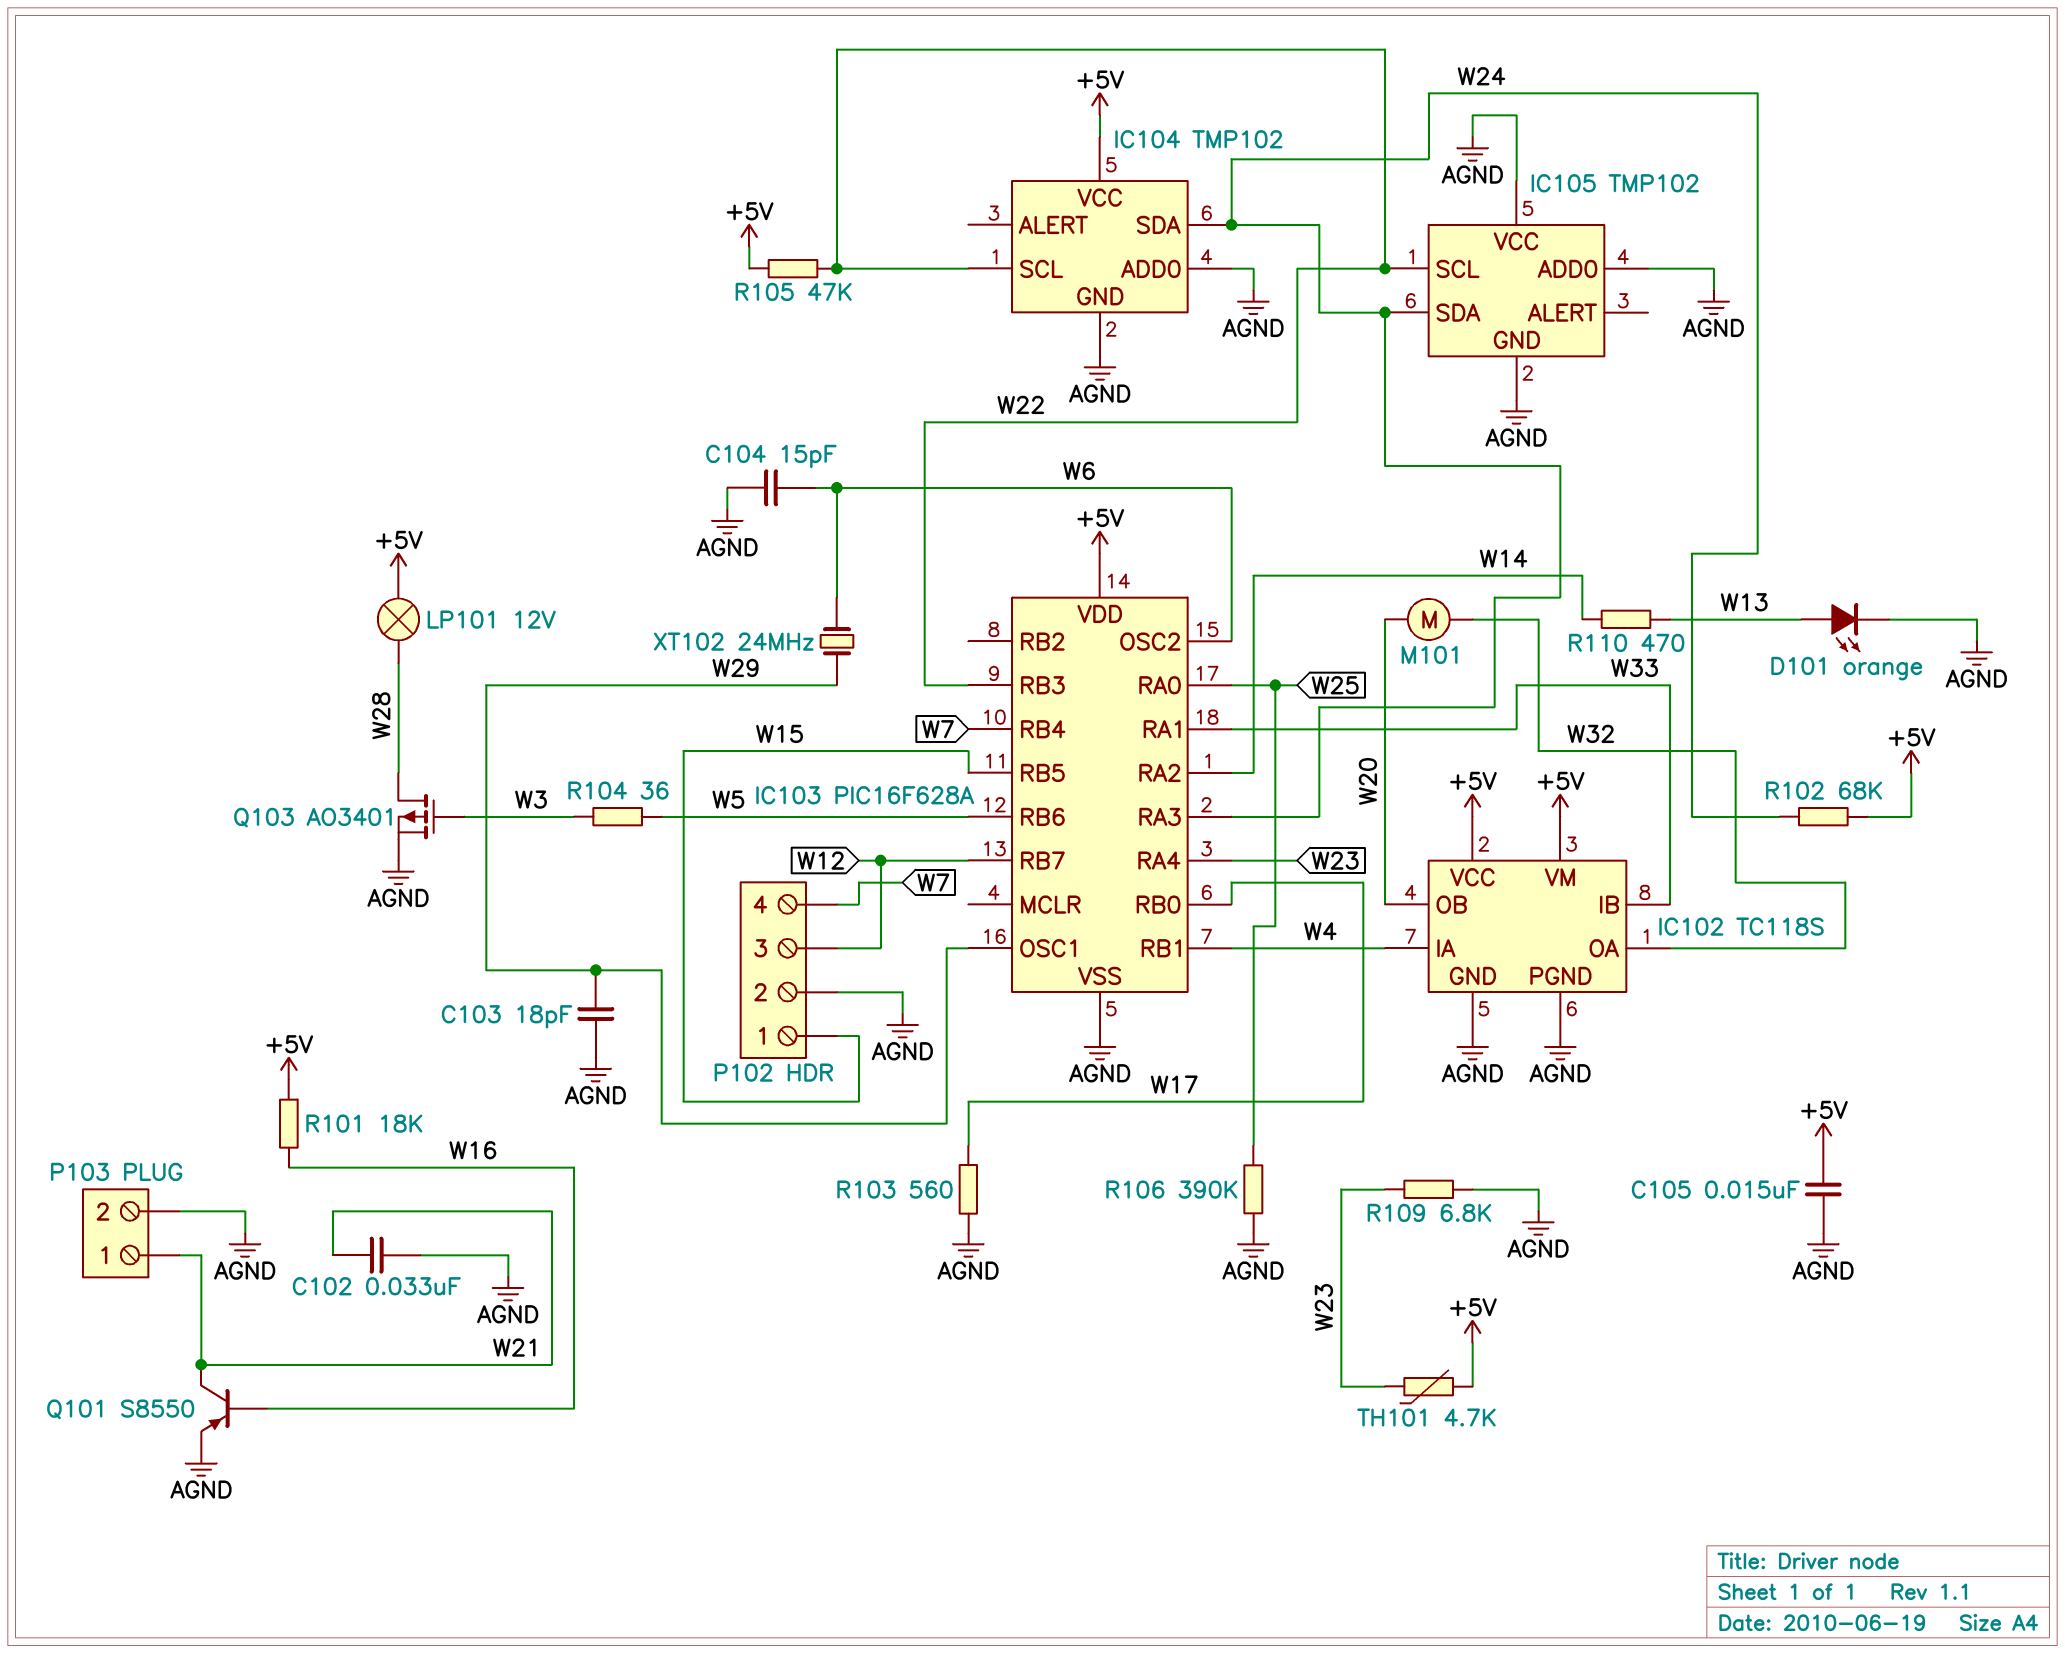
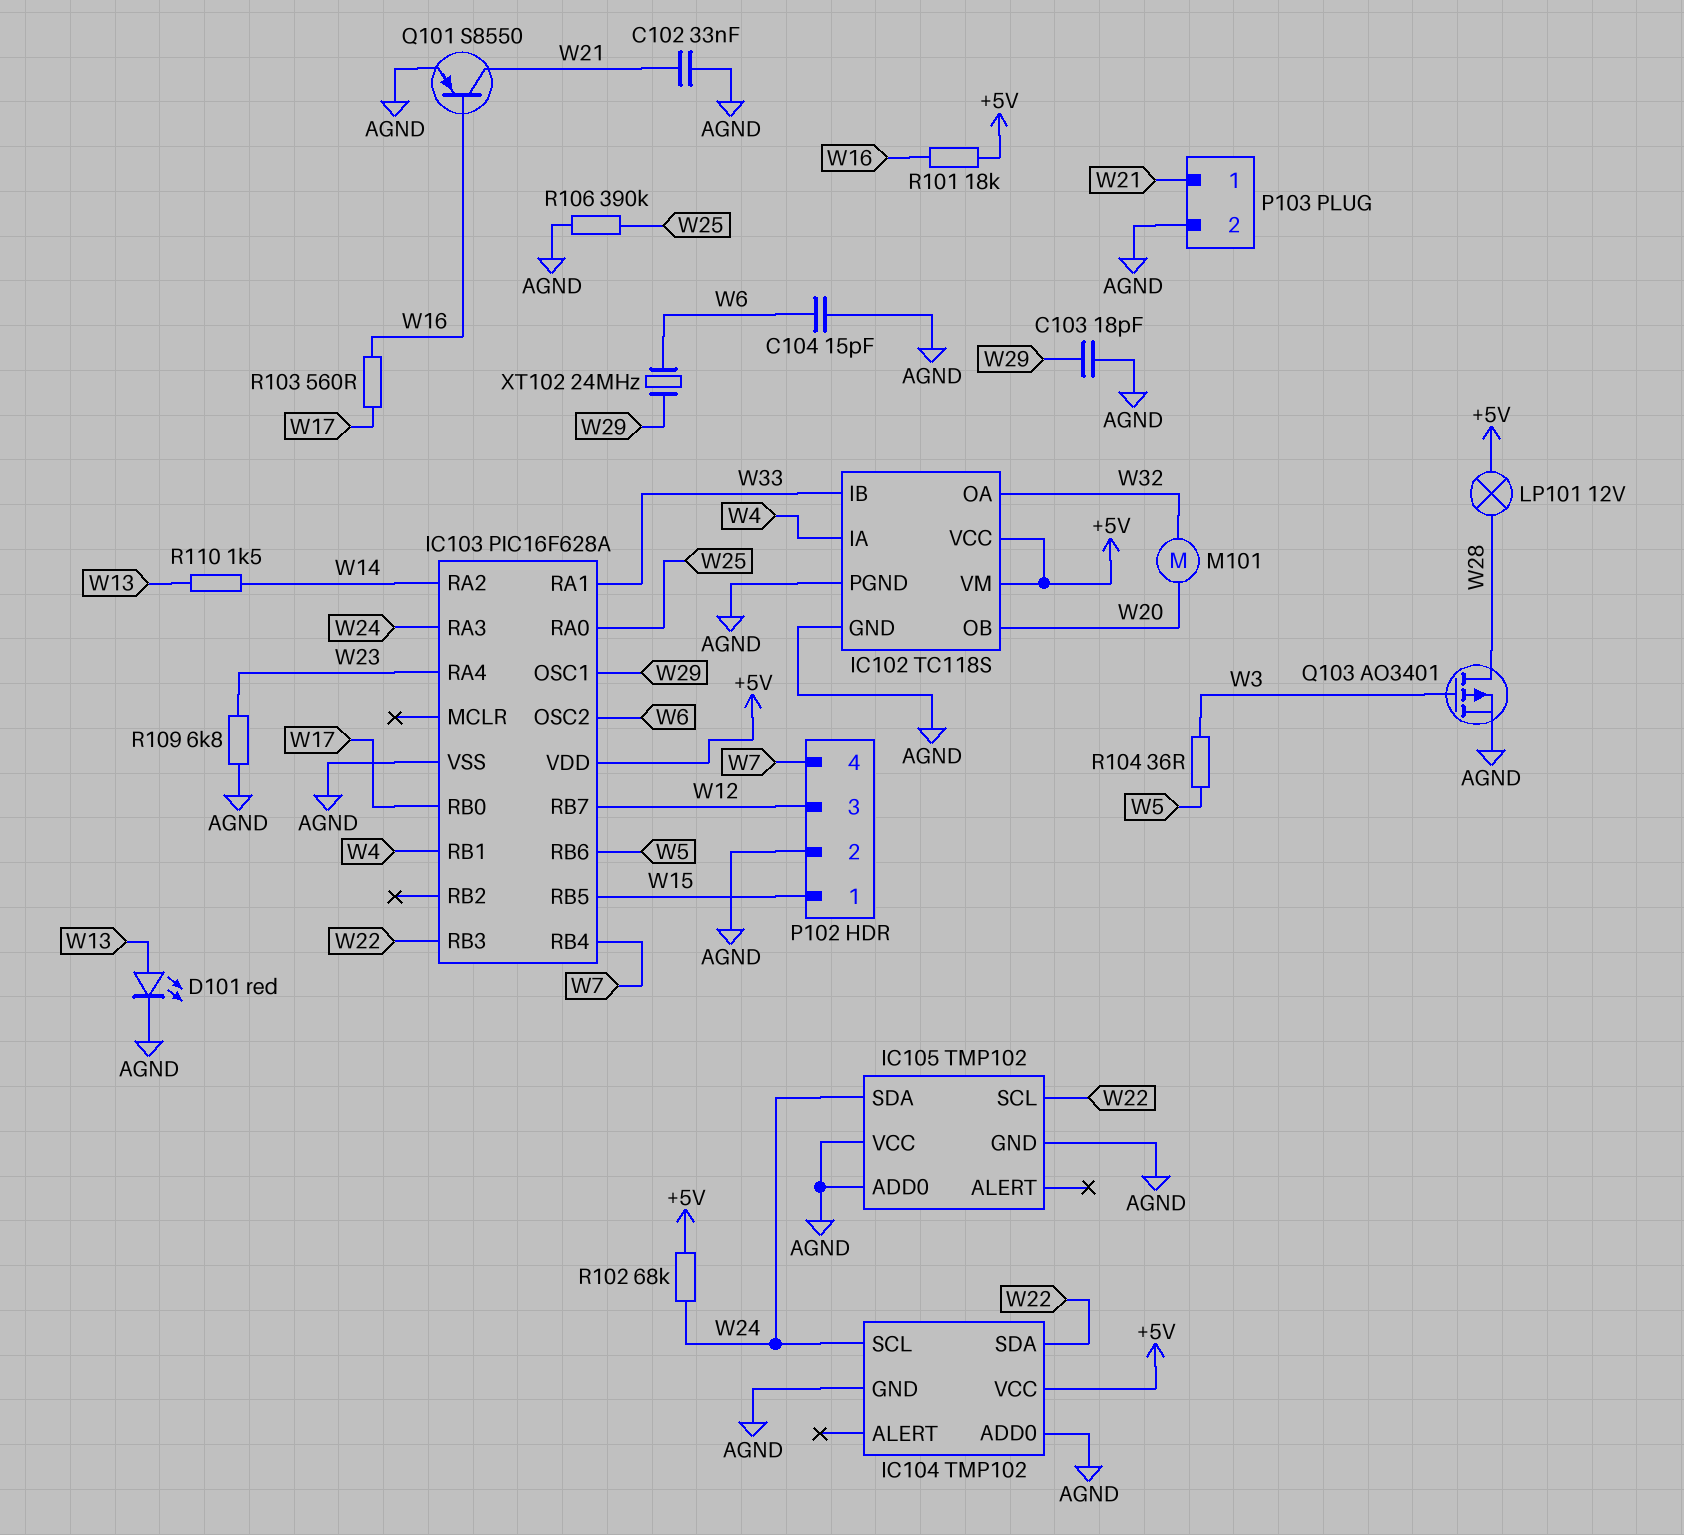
C105: 15nF (+5V, AGND) -> none
D101: LED orange (A W13, K AGND) -> LED red (A W13, K AGND)
IC104 pin SCL: W22 -> W24
IC104 pin SDA: W24 -> W22
R103: 560 (AGND, W17) -> 560 (W16, W17)
R105: 47k (+5V, W22) -> none
R110: 470 (W13, W14) -> 1.5k (W13, W14)
TH101: 4.7k (+5V, W23) -> none

